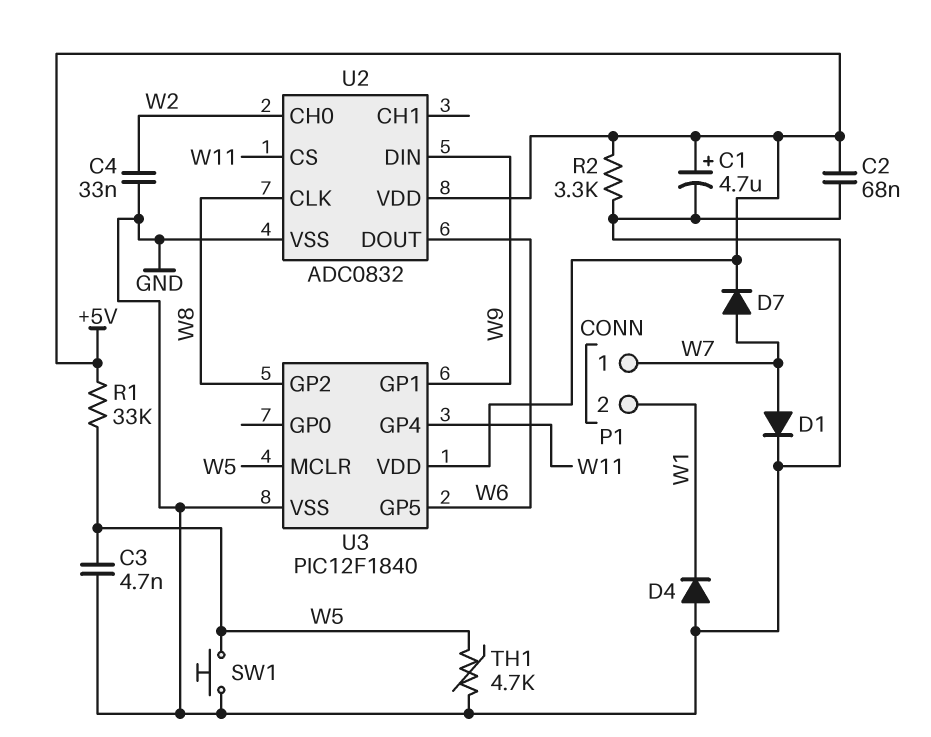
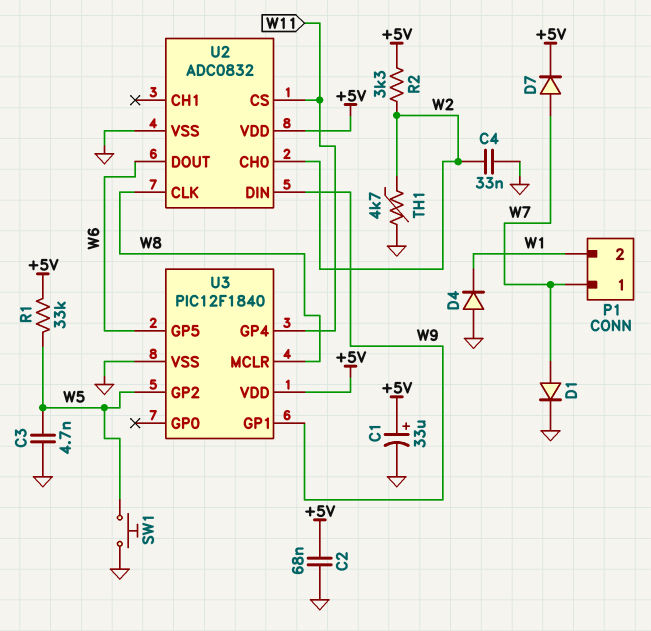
C1: 4.7uF (plus +5V, minus GND) -> 33uF (plus +5V, minus GND)
R2: 3.3k (+5V, GND) -> 3.3k (+5V, W2)
TH1: 4.7k (GND, W5) -> 4.7k (GND, W2)
U3 pin GP2: W8 -> W5
U3 pin MCLR: W5 -> W8

